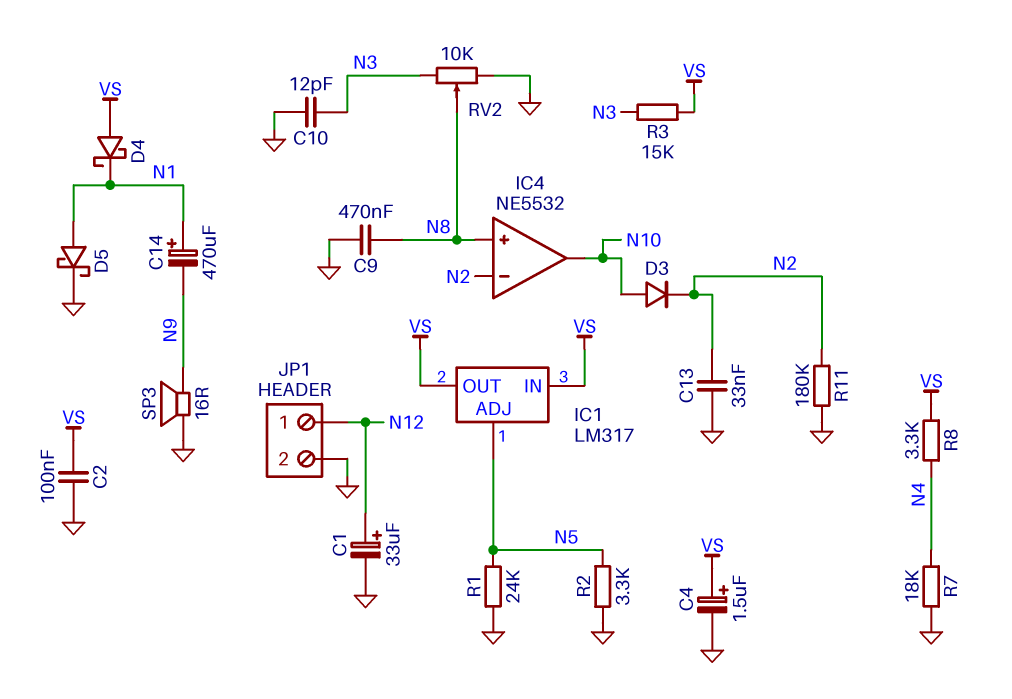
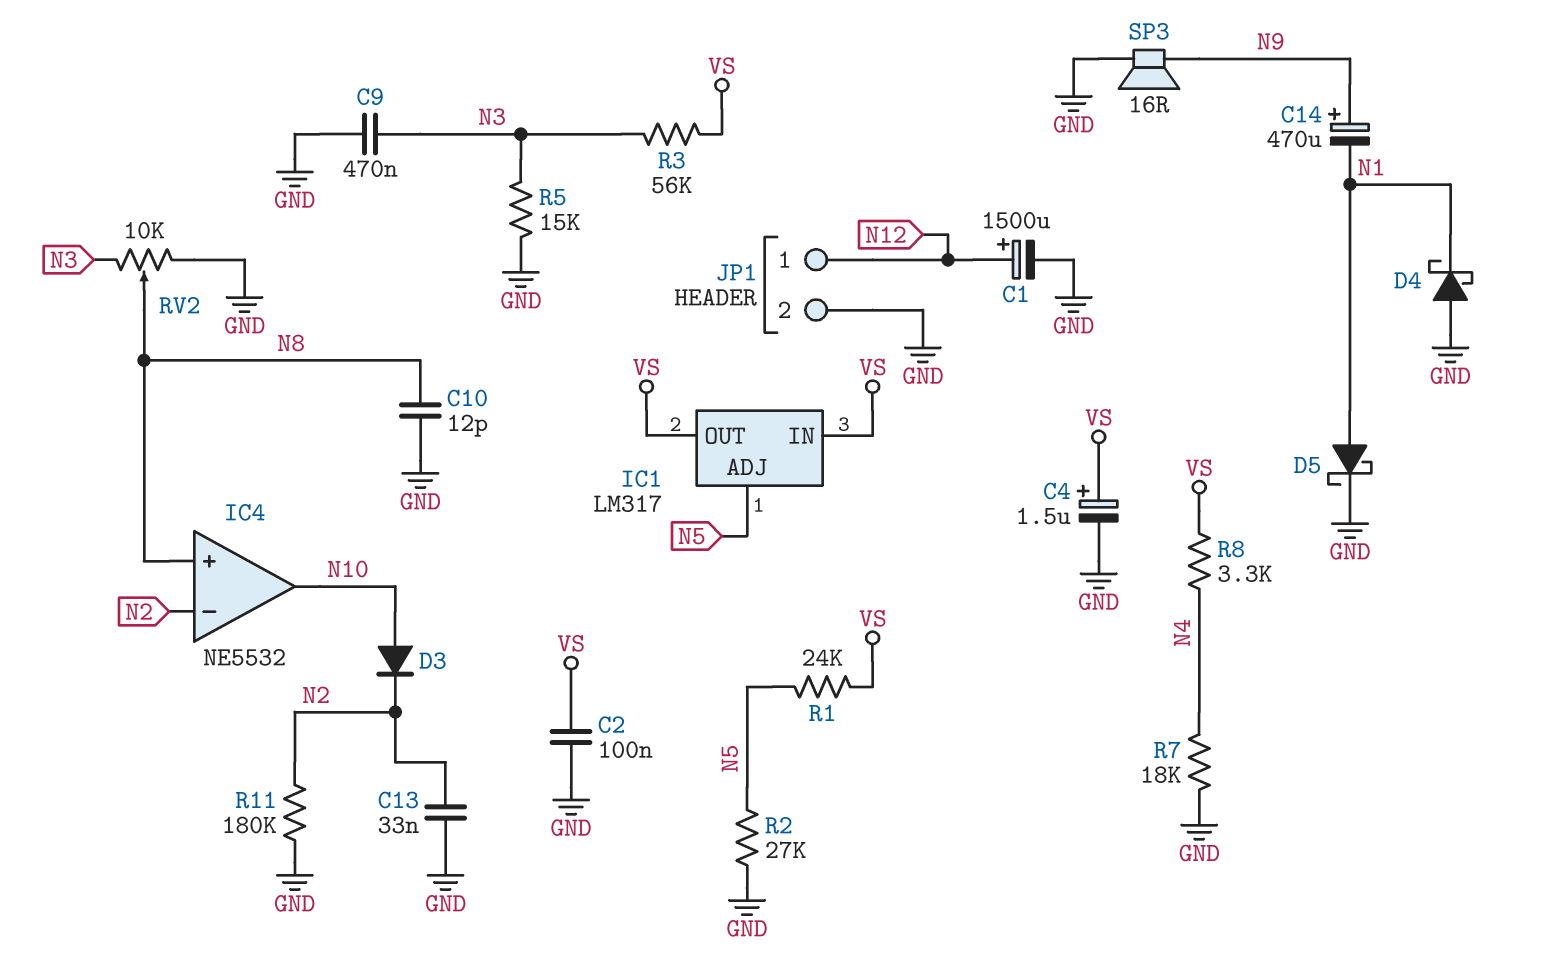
C1: 33uF (plus N12, minus GND) -> 1500uF (plus N12, minus GND)
C9: 470nF (GND, N8) -> 470nF (GND, N3)
C10: 12pF (GND, N3) -> 12pF (GND, N8)
C14: 470uF (plus N1, minus N9) -> 470uF (plus N9, minus N1)
D4: schottky (A VS, K N1) -> schottky (A GND, K N1)
R1: 24k (GND, N5) -> 24k (N5, VS)
R2: 3.3k (GND, N5) -> 27k (GND, N5)
R3: 15k (N3, VS) -> 56k (N3, VS)
R5: none -> 15k (GND, N3)

